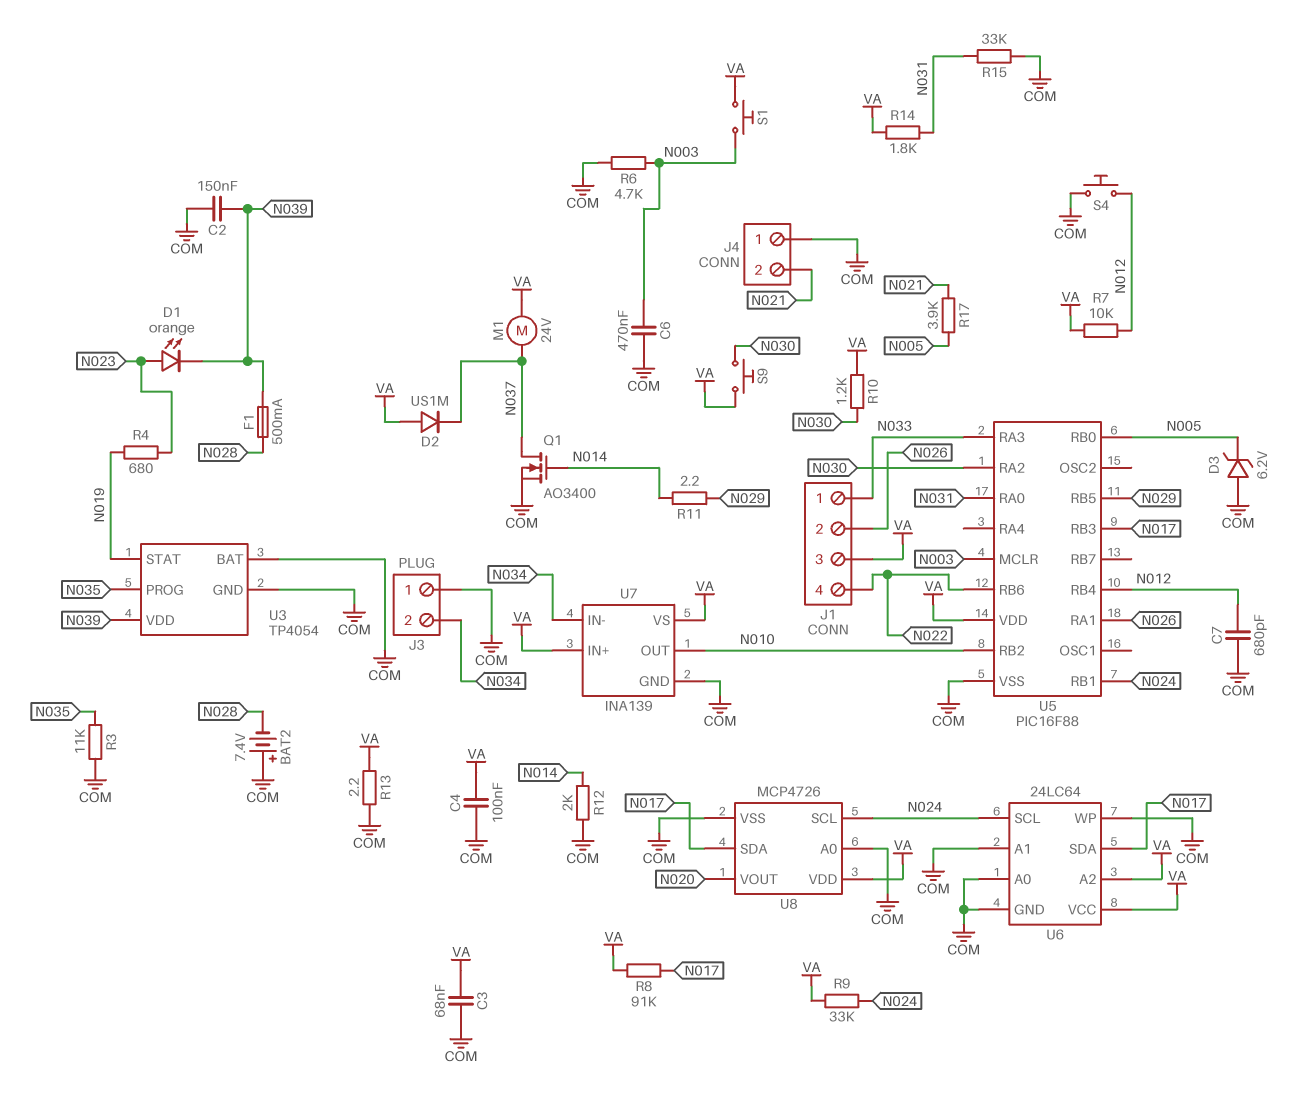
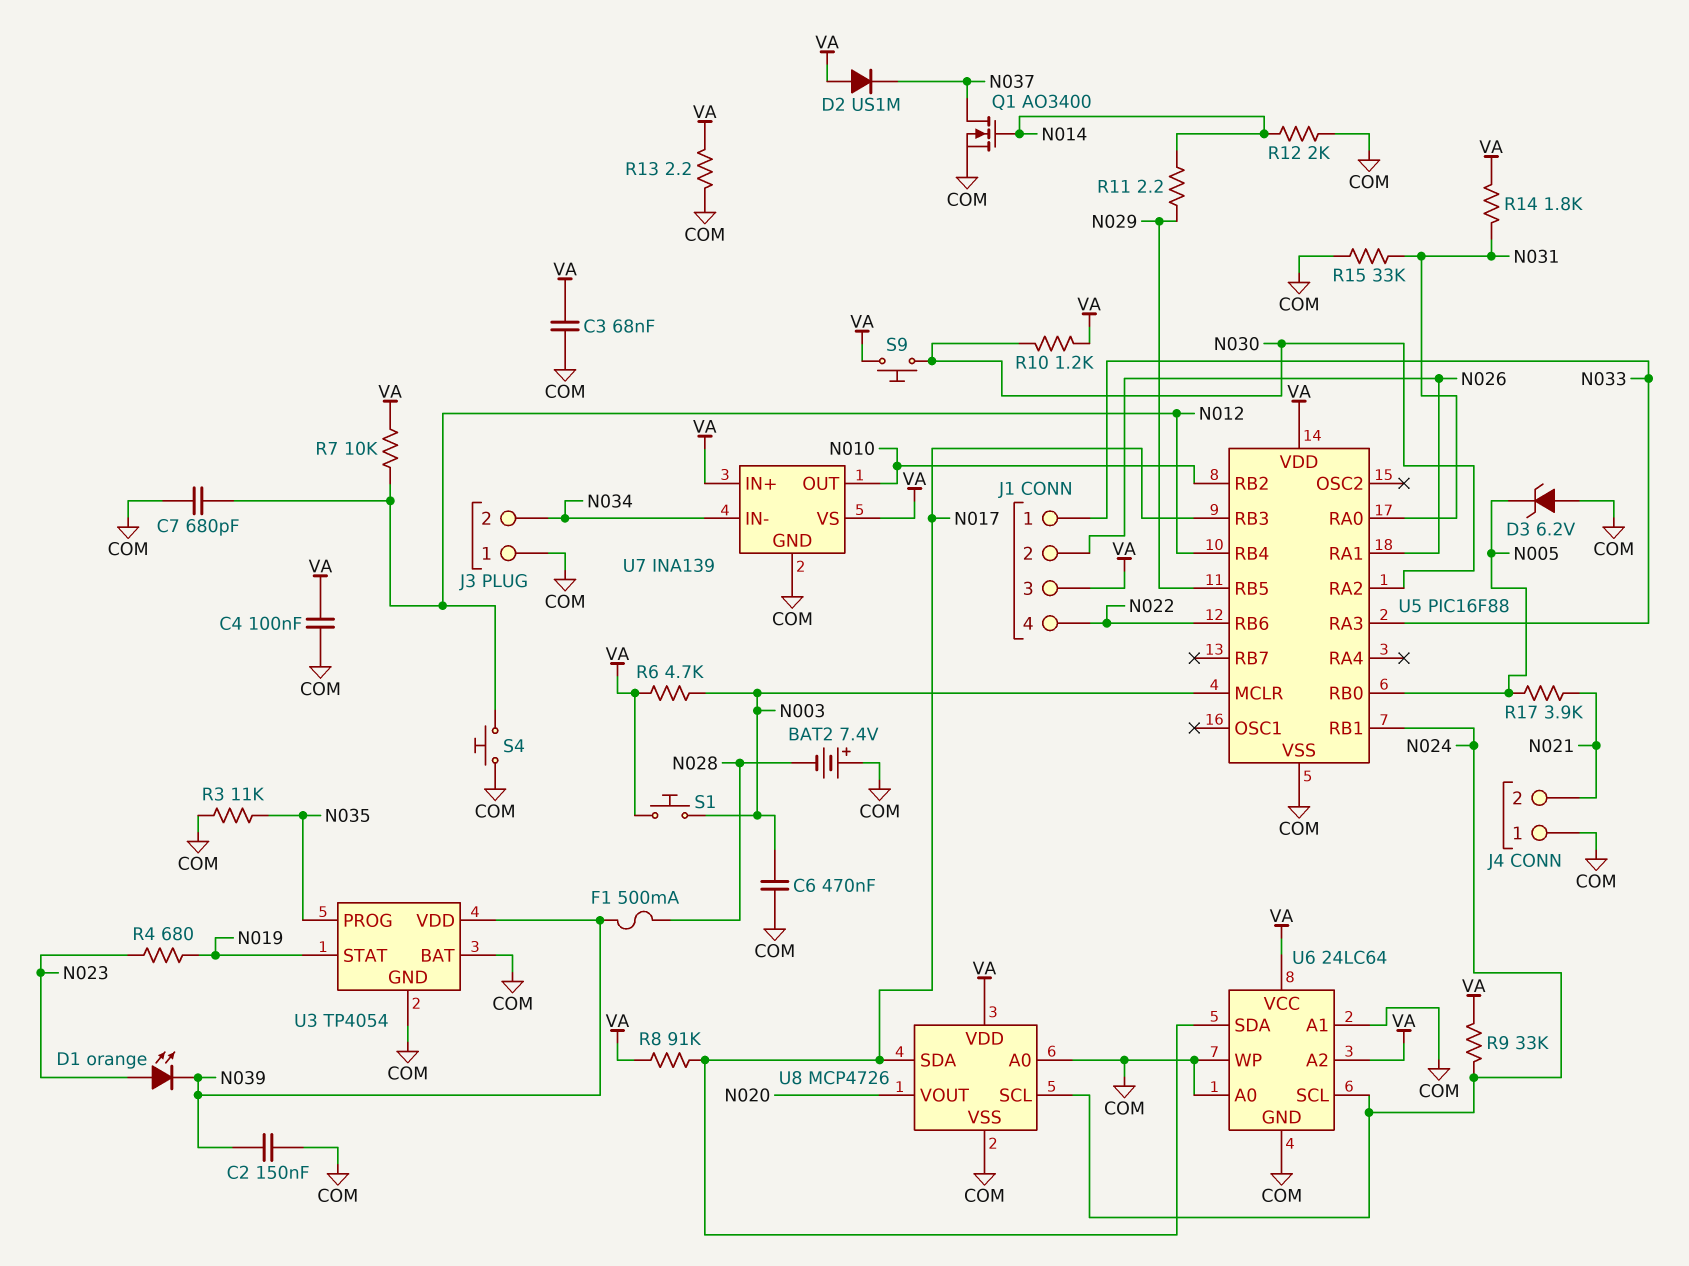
M1: motor 24V (N037, VA) -> none
R6: 4.7k (COM, N003) -> 4.7k (N003, VA)

